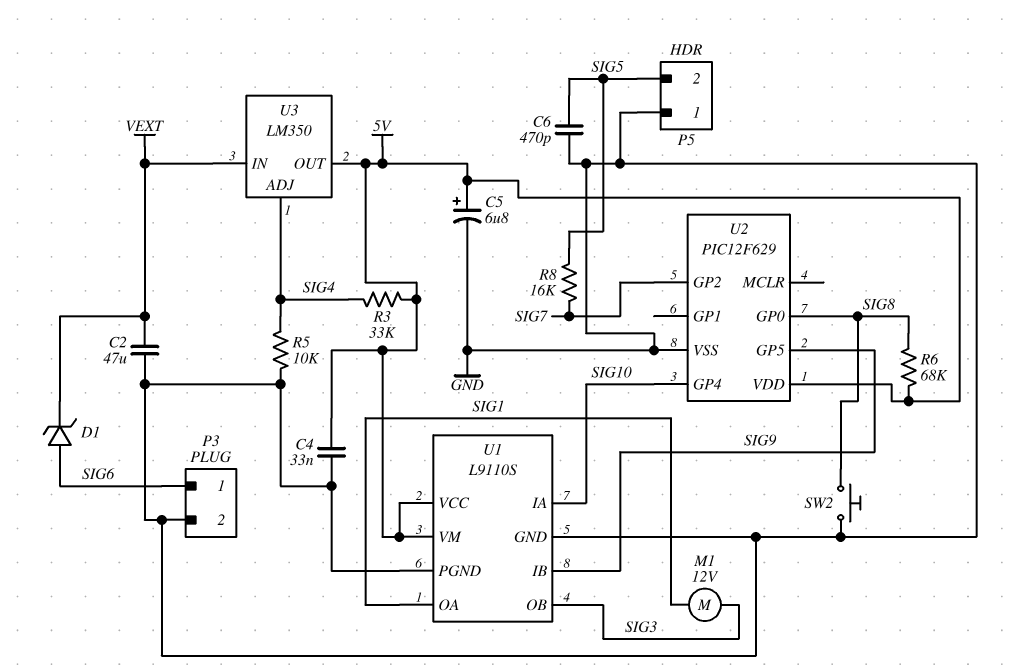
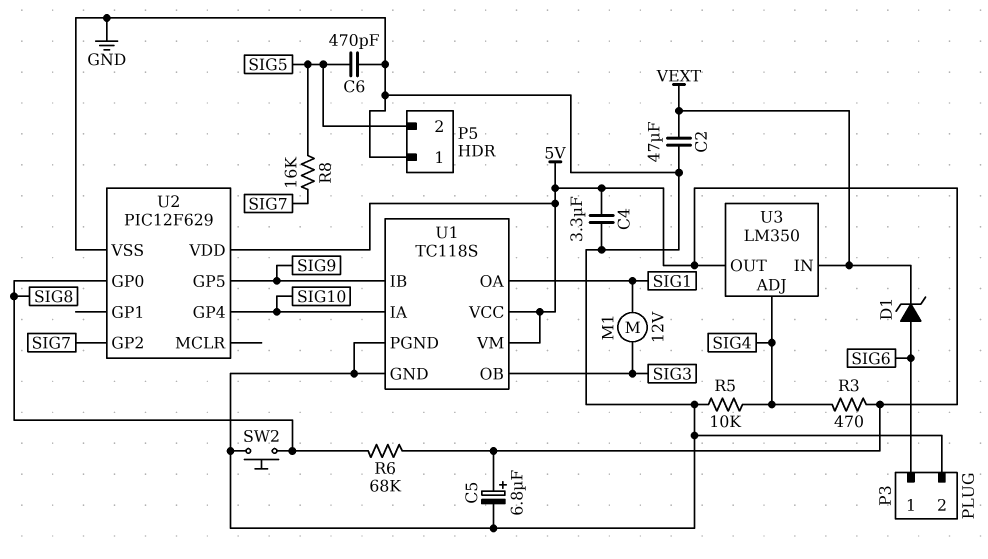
C4: 33nF (5V, GND) -> 3.3uF (5V, GND)
R3: 33k (5V, SIG4) -> 470 (5V, SIG4)
U1: L9110S -> TC118S

